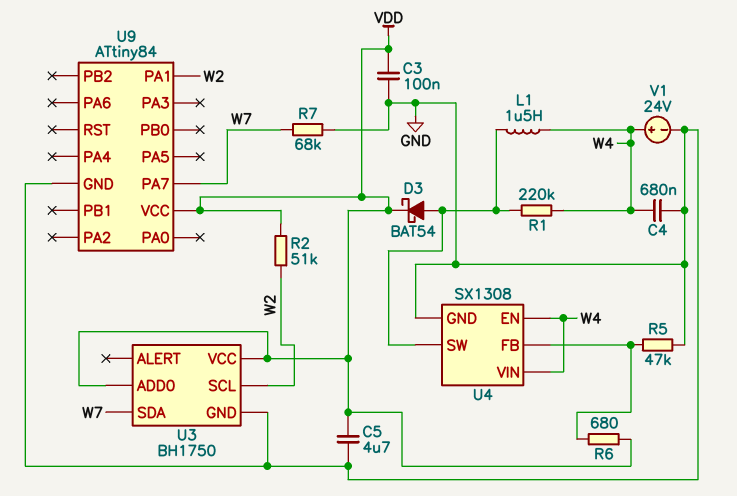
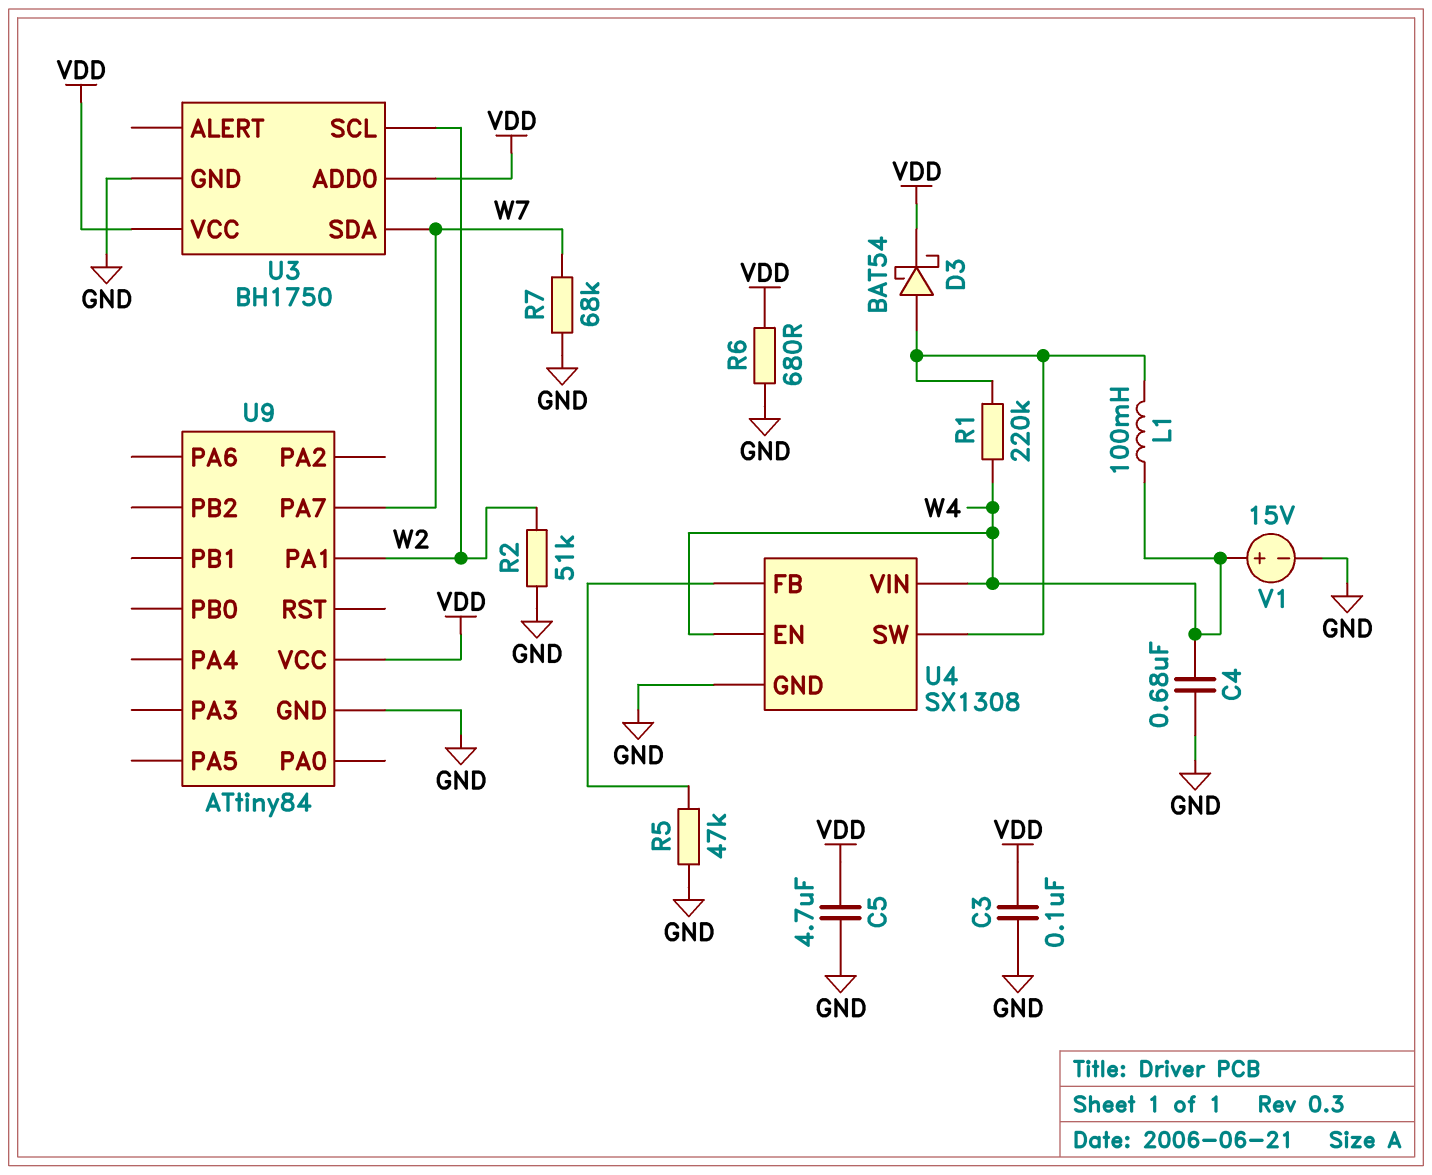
L1: 1.5uH (U4/SW, W4) -> 100mH (U4/SW, W4)
R2: 51k (VDD, W2) -> 51k (GND, W2)
R6: 680 (U4/FB, VDD) -> 680 (GND, VDD)
V1: 24V (plus W4, minus GND) -> 15V (plus W4, minus GND)

